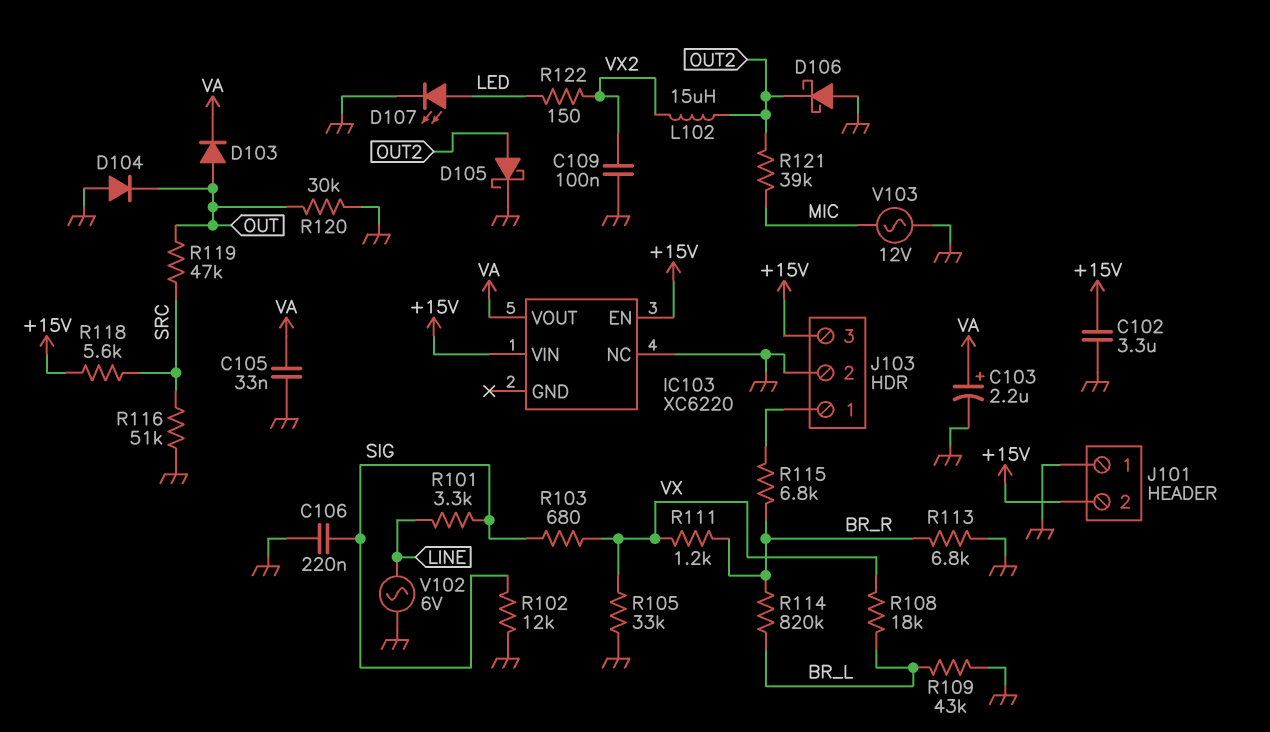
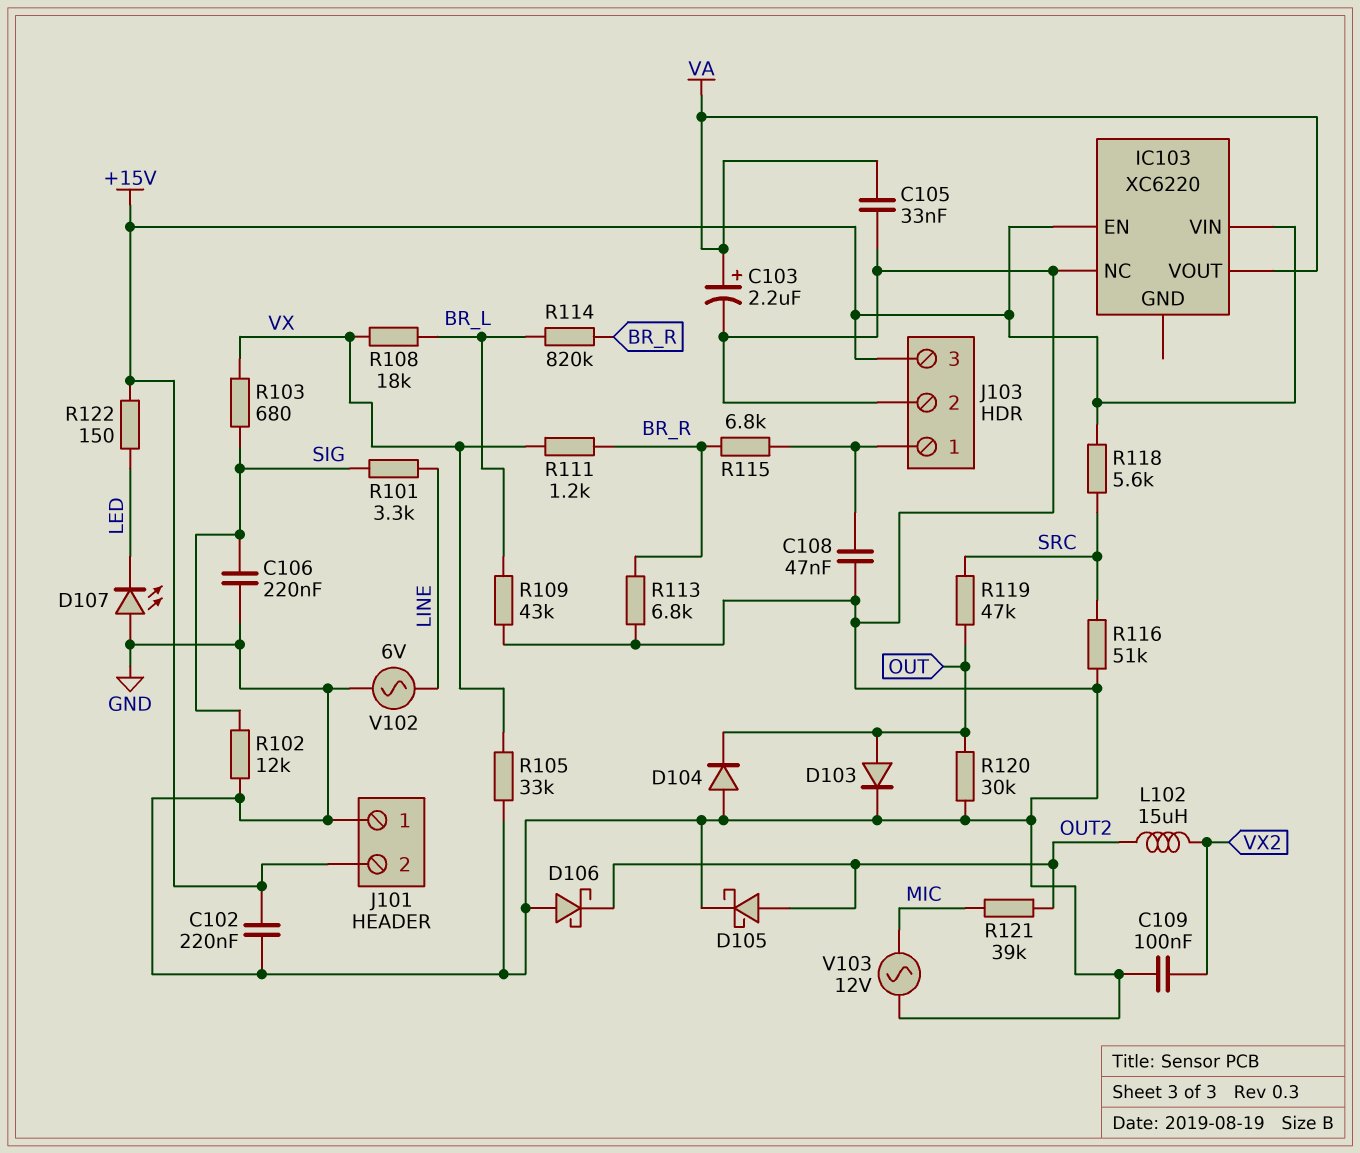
C102: 3.3uF (+15V, GND) -> 220nF (+15V, GND)
C108: none -> 47nF (GND, J103/1)
D103: diode (A OUT, K VA) -> diode (A OUT, K GND)
D107: LED (A LED, K GND) -> LED (A GND, K LED)
R122: 150 (LED, VX2) -> 150 (+15V, LED)

